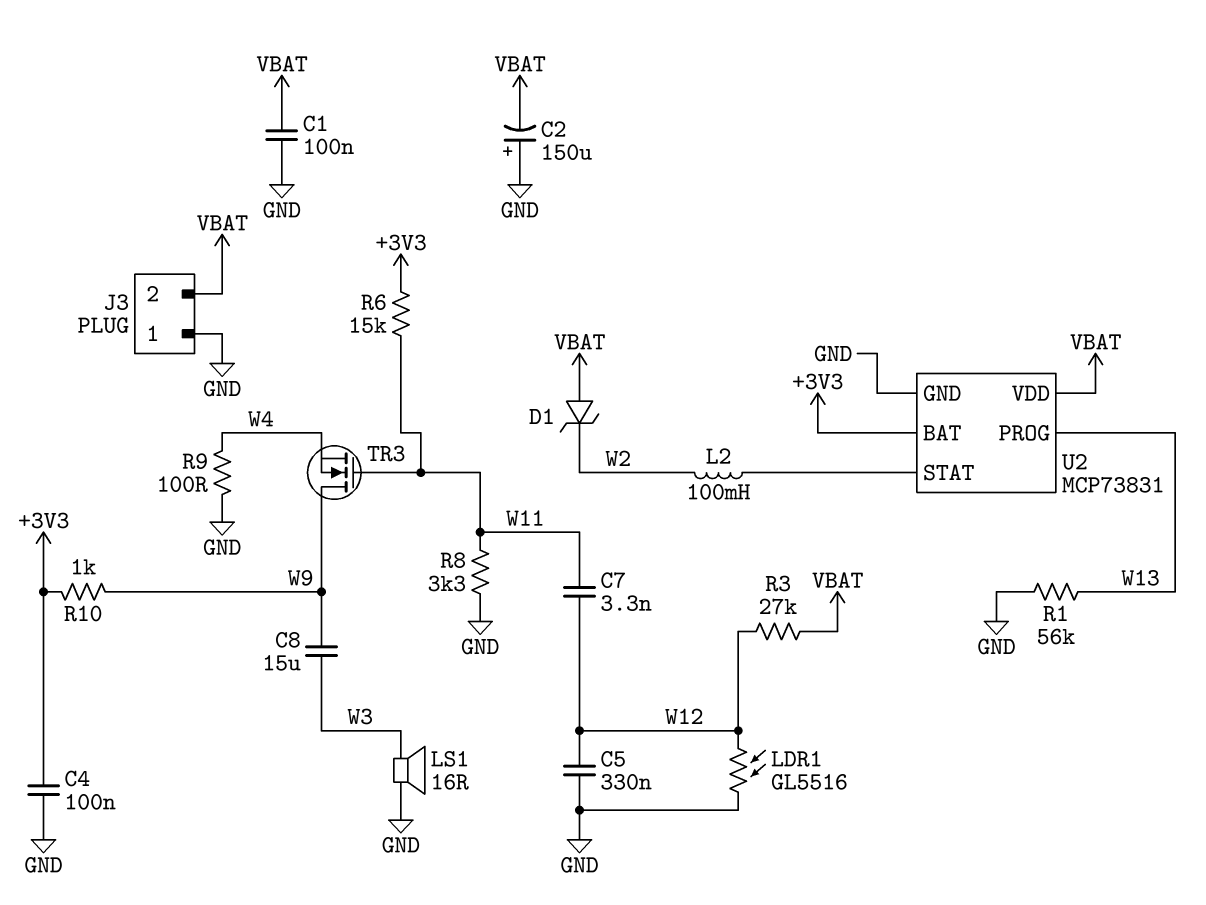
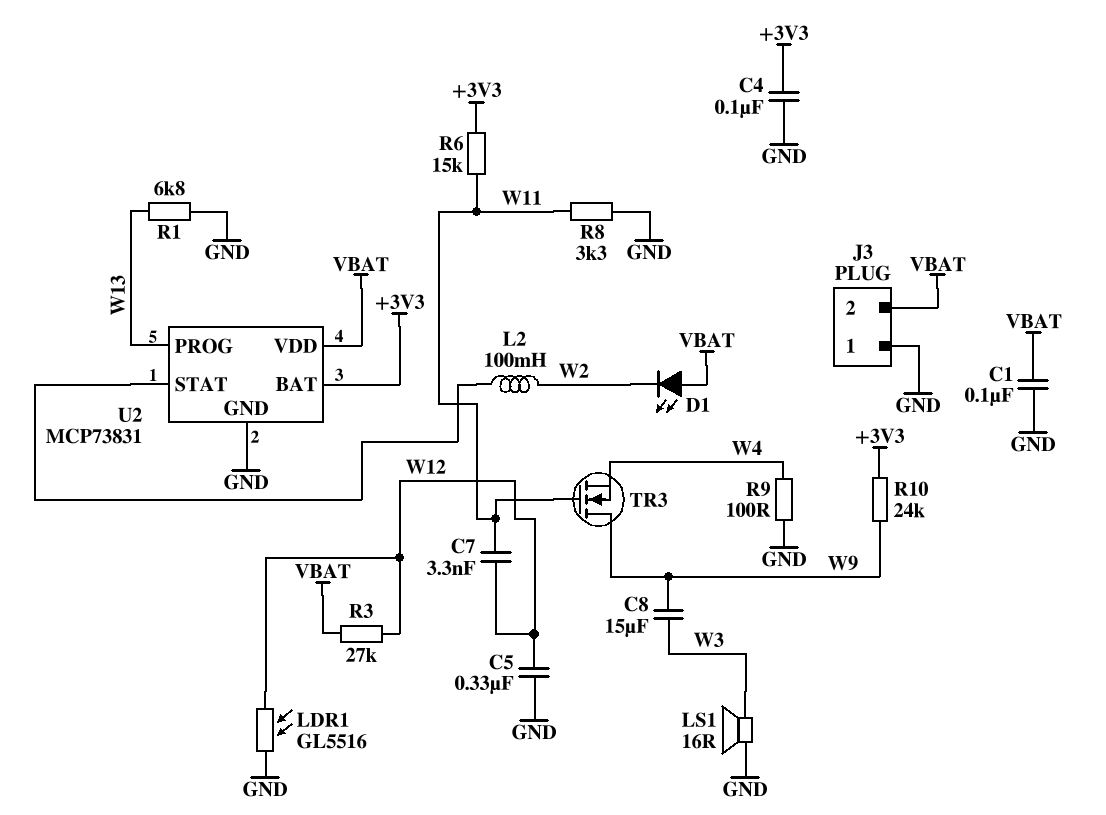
C2: 150uF (plus GND, minus VBAT) -> none
D1: zener (A VBAT, K W2) -> LED (A VBAT, K W2)
R1: 56k (GND, W13) -> 6.8k (GND, W13)
R10: 1k (+3V3, W9) -> 24k (+3V3, W9)

